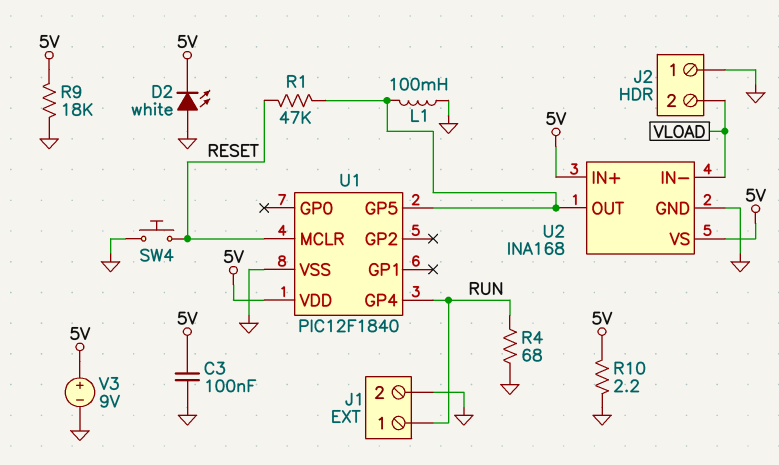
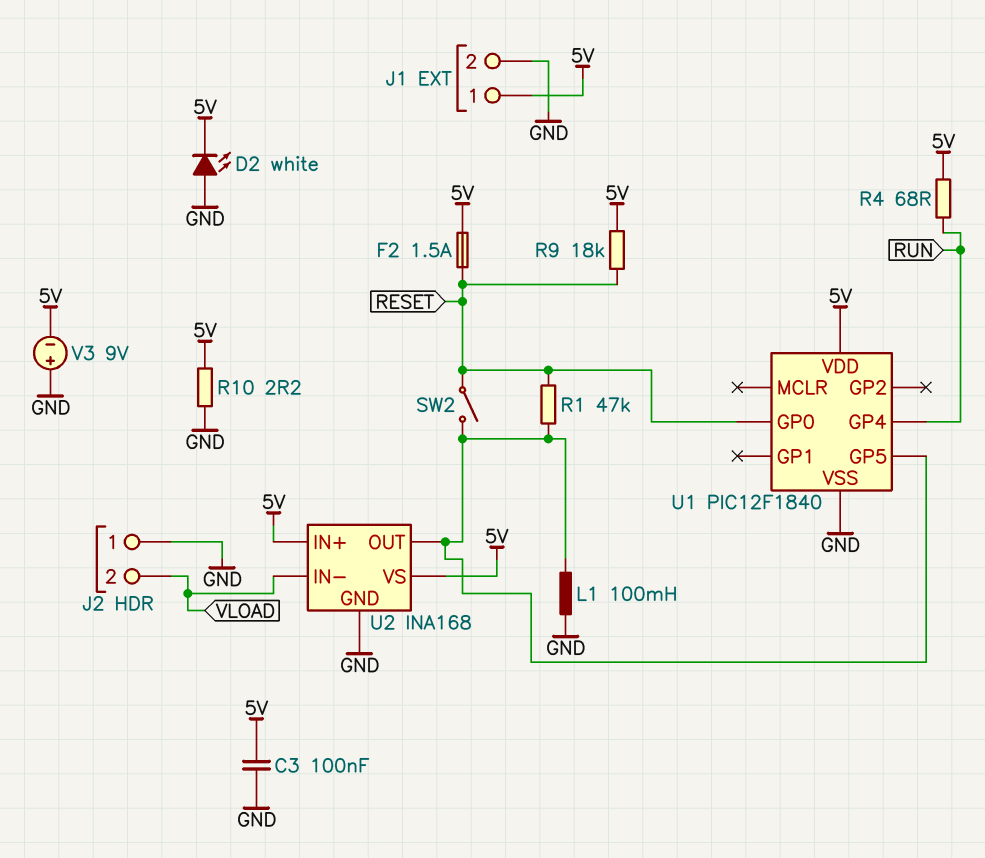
F2: none -> 1.5A (5V, RESET)
J1 pin 1: RUN -> 5V
R4: 68 (GND, RUN) -> 68 (5V, RUN)
R9: 18k (5V, GND) -> 18k (5V, RESET)
SW2: none -> switch (RESET, U1/GP5)
SW4: button (GND, RESET) -> none
U1 pin GP0: none -> RESET
U1 pin MCLR: RESET -> none
V3: 9V (plus 5V, minus GND) -> 9V (plus GND, minus 5V)

